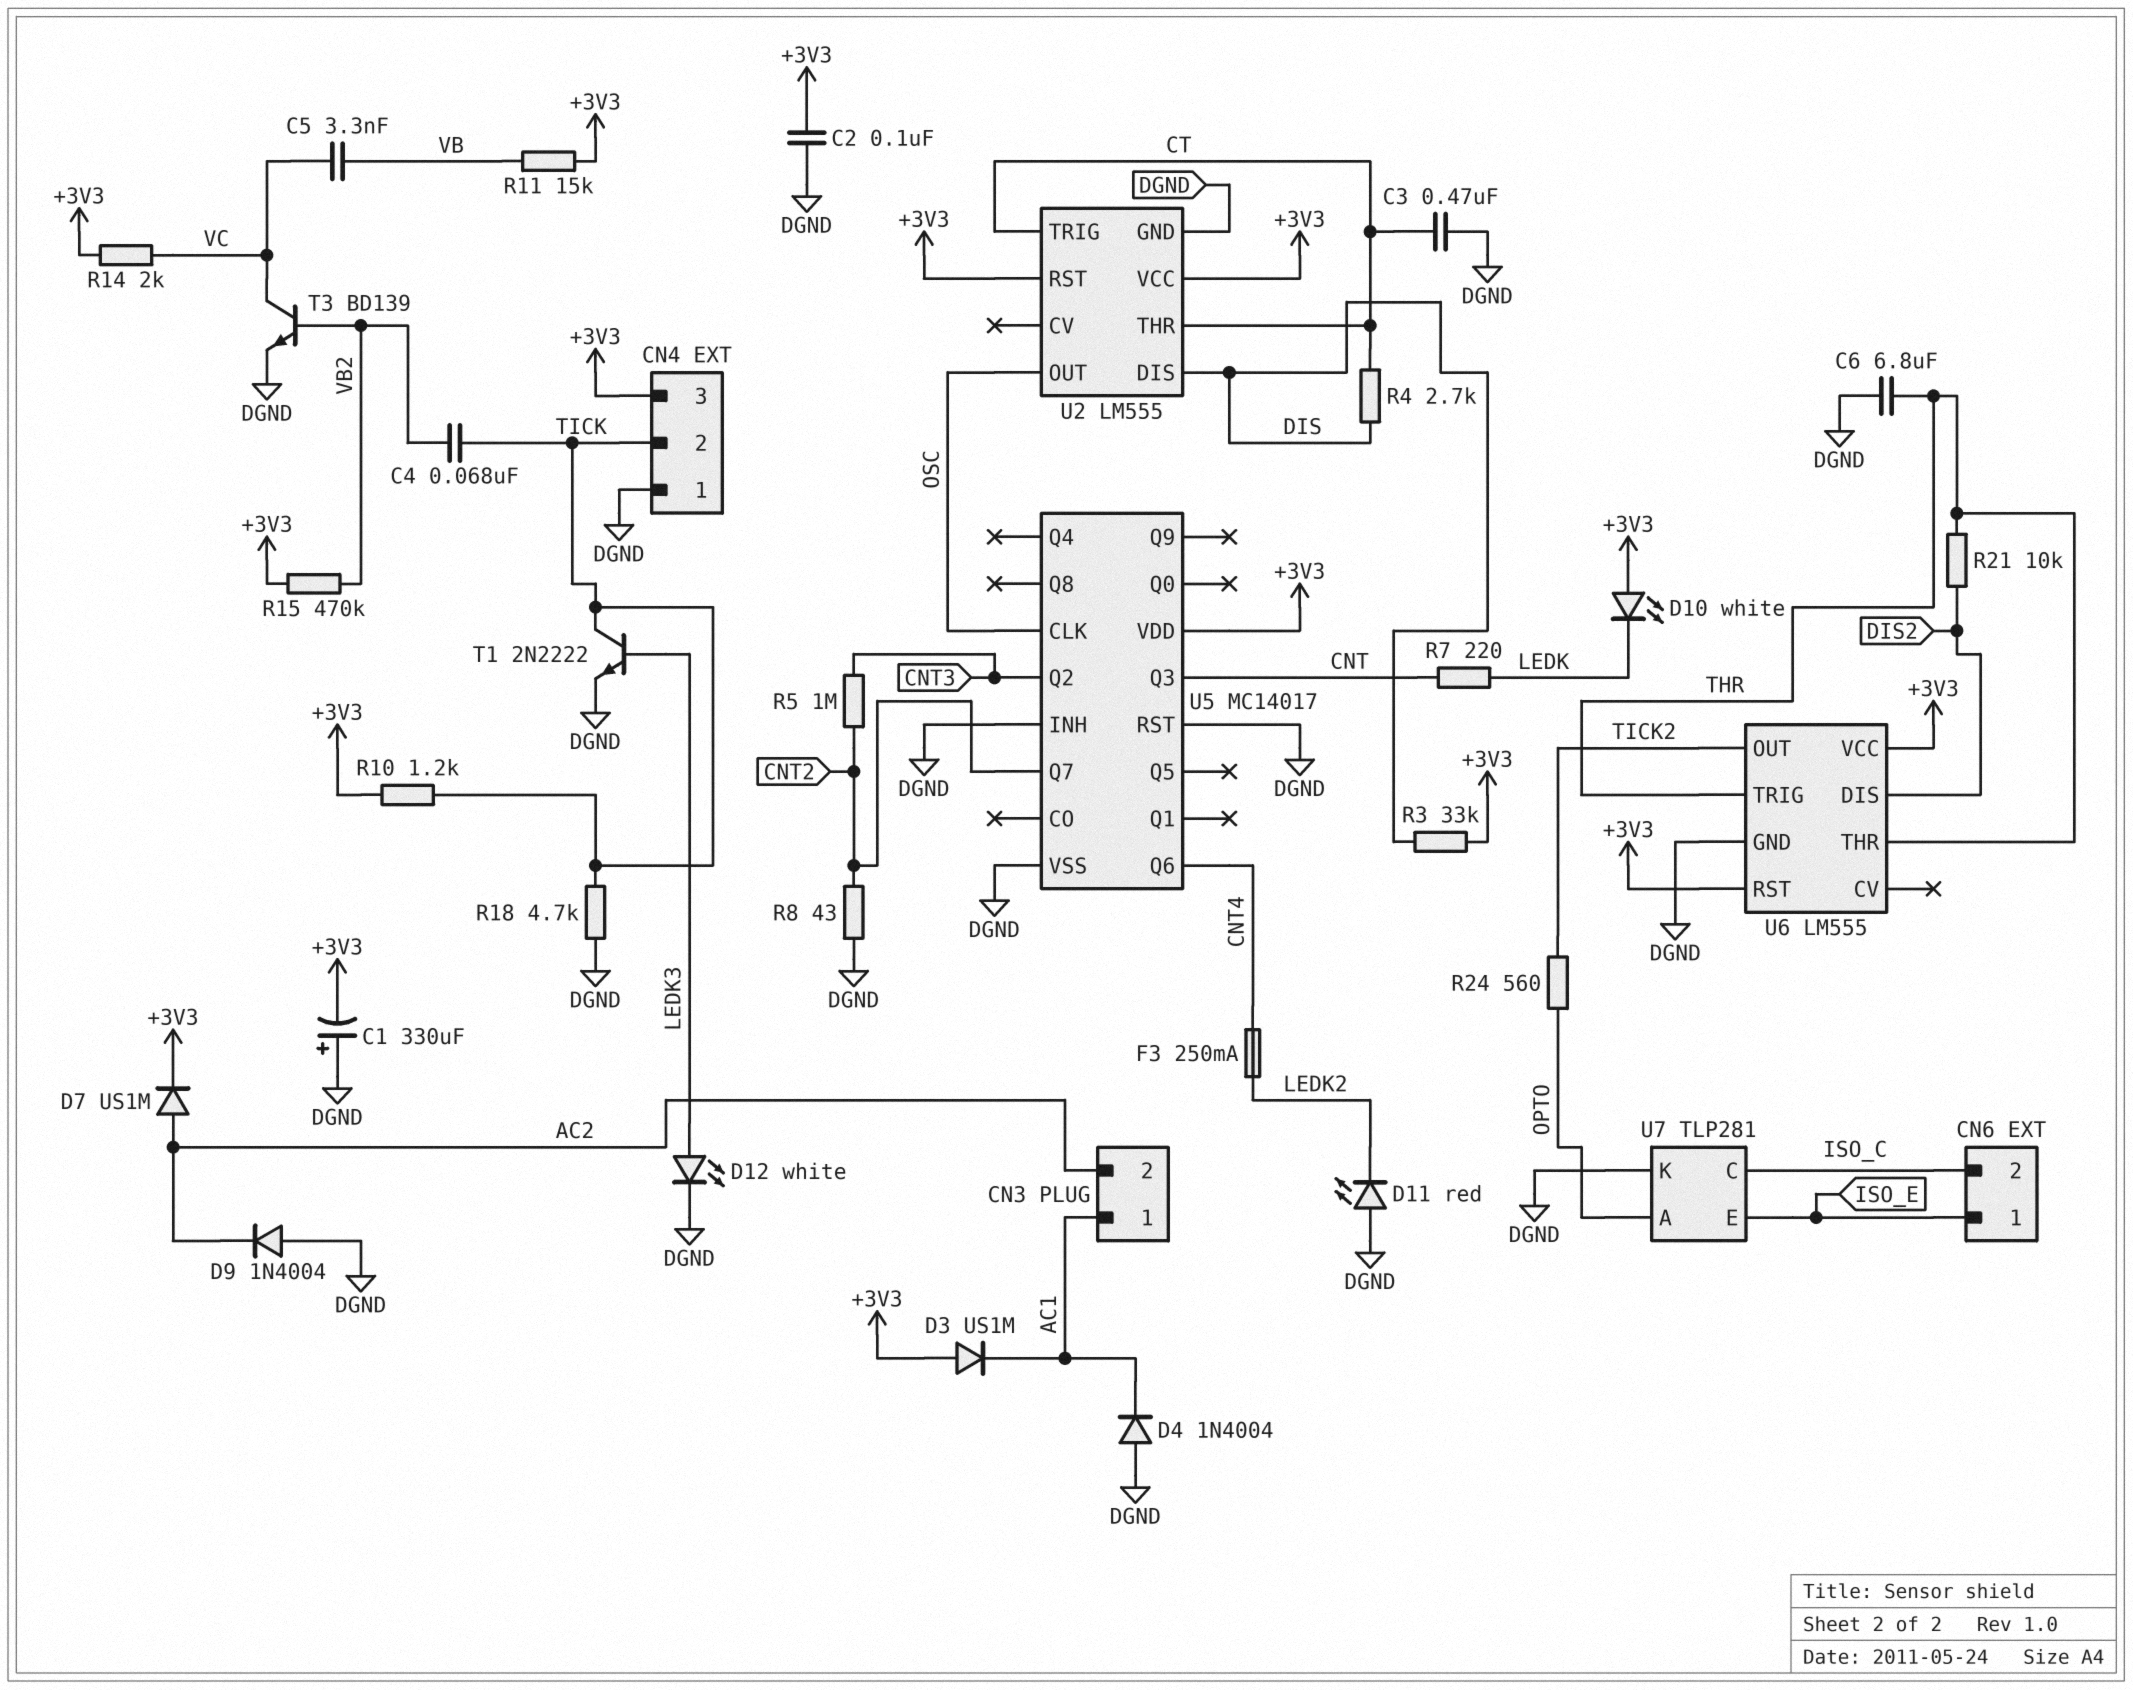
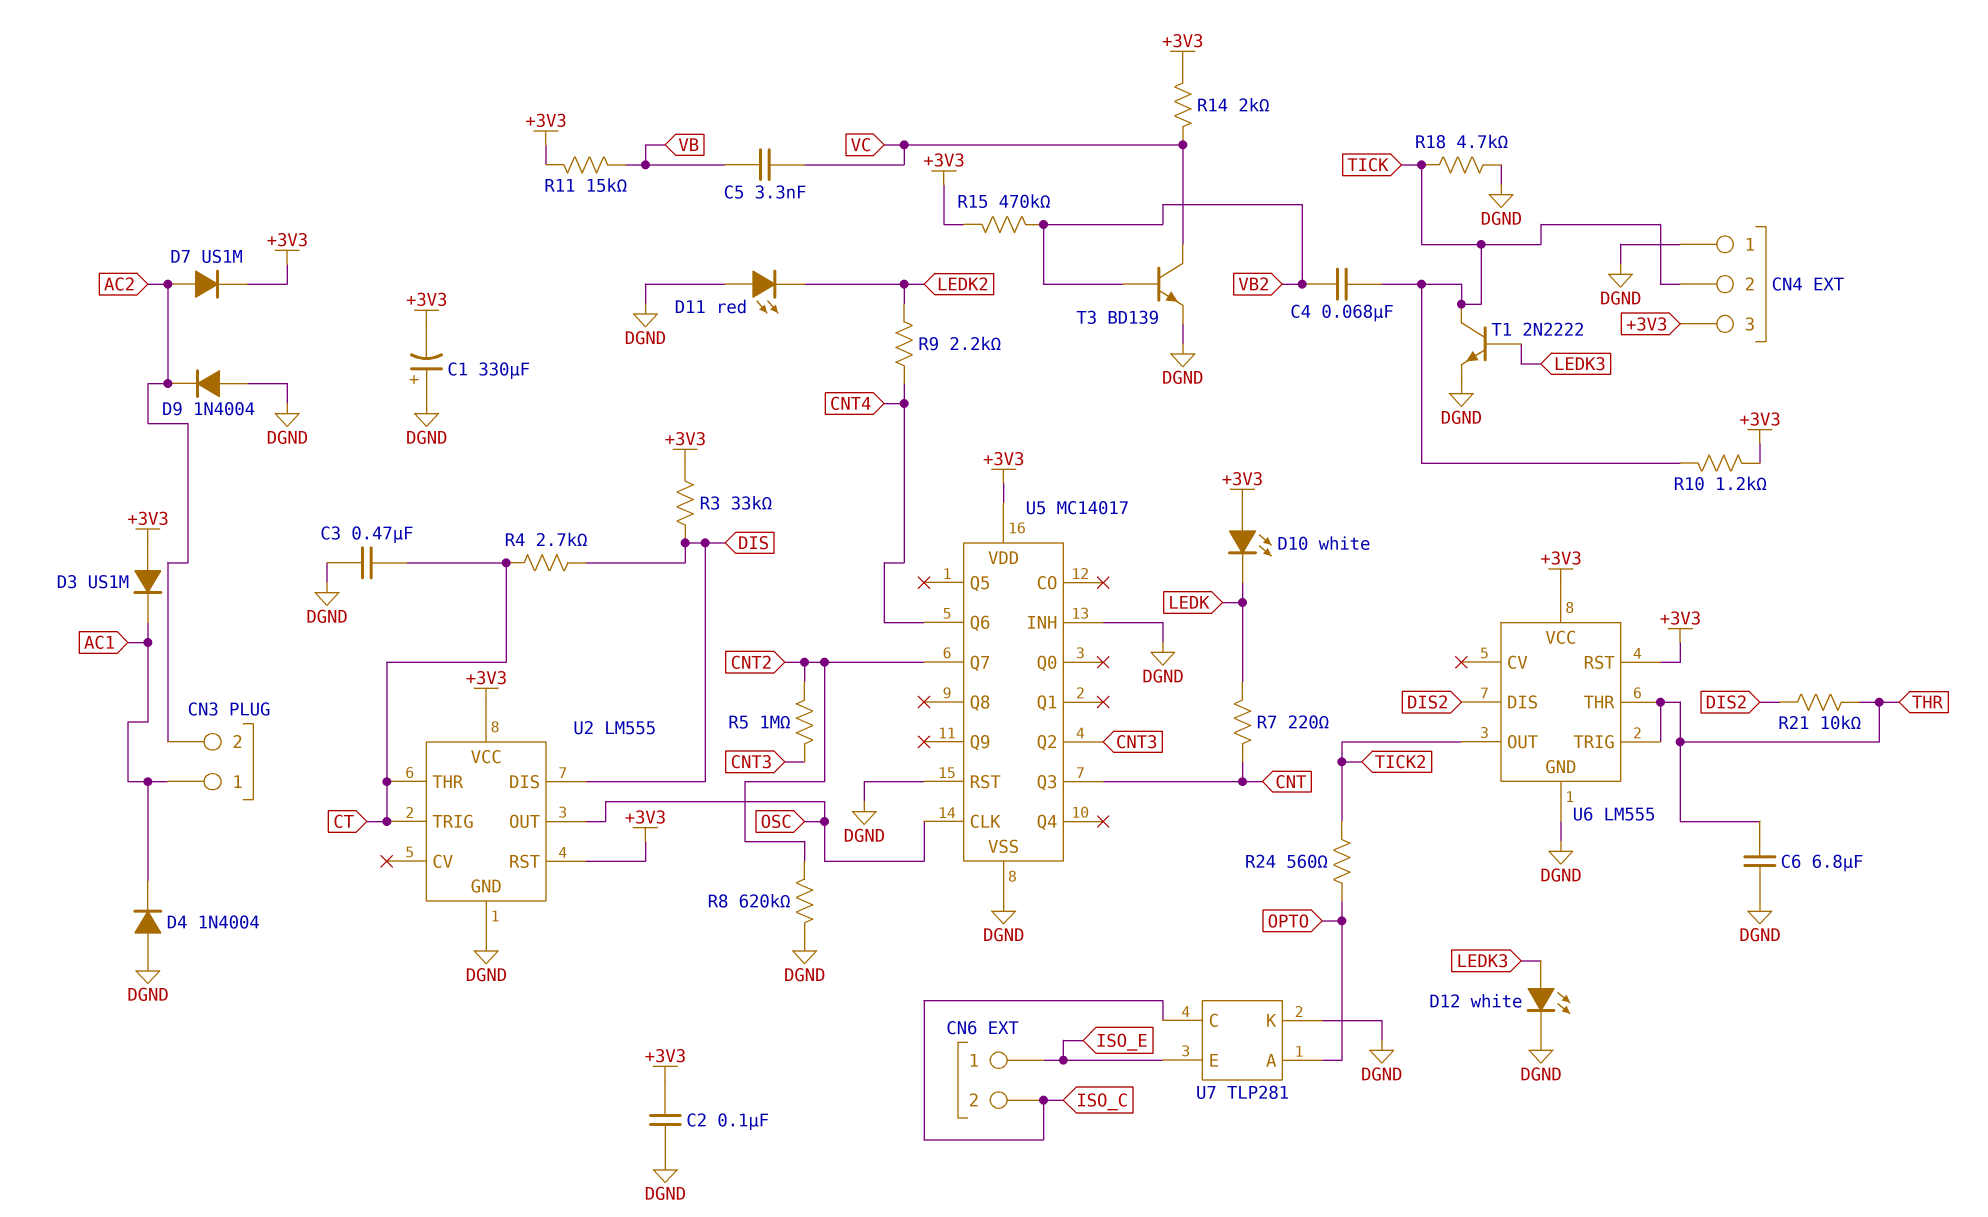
F3: 250mA (CNT4, LEDK2) -> none
R8: 43 (CNT2, DGND) -> 620k (CNT2, DGND)
R9: none -> 2.2k (CNT4, LEDK2)

